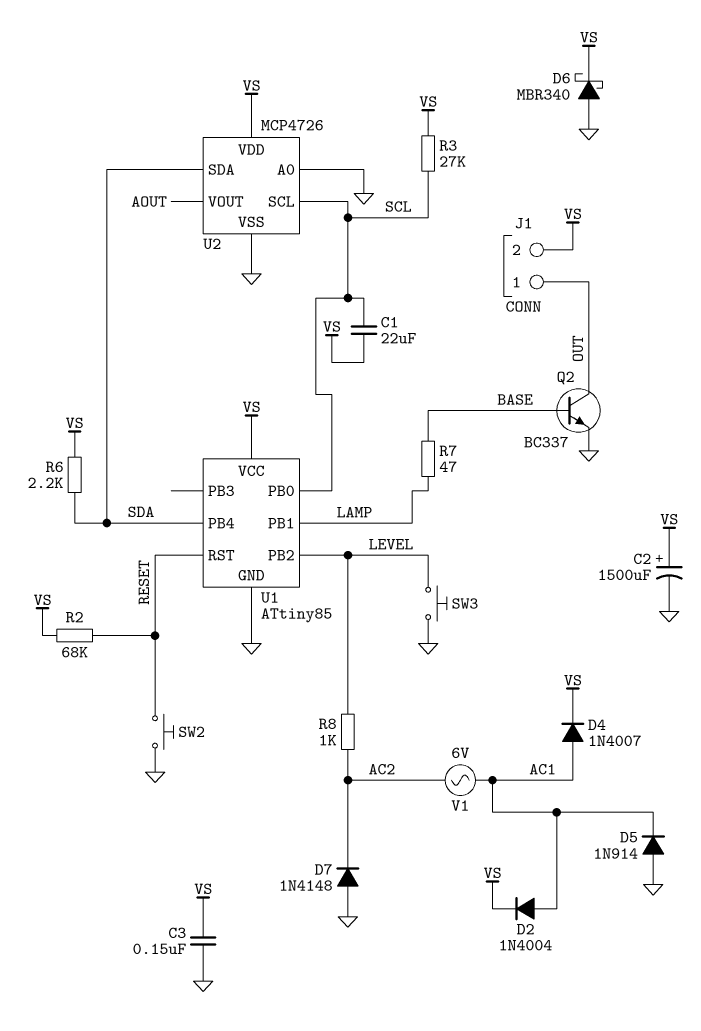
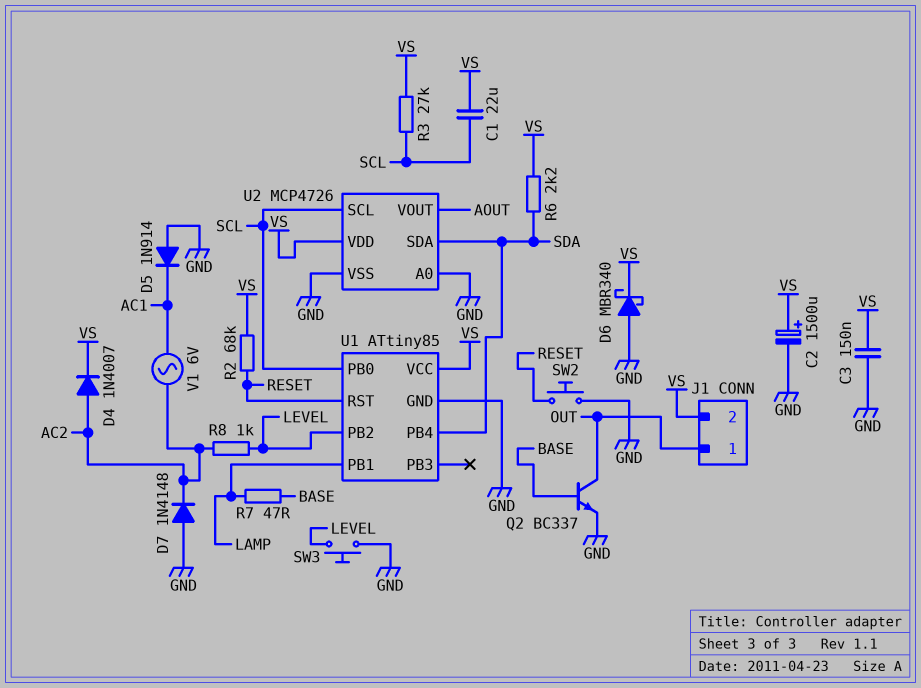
D2: diode 1N4004 (A AC1, K VS) -> none
D4: diode 1N4007 (A AC1, K VS) -> diode 1N4007 (A AC2, K VS)

